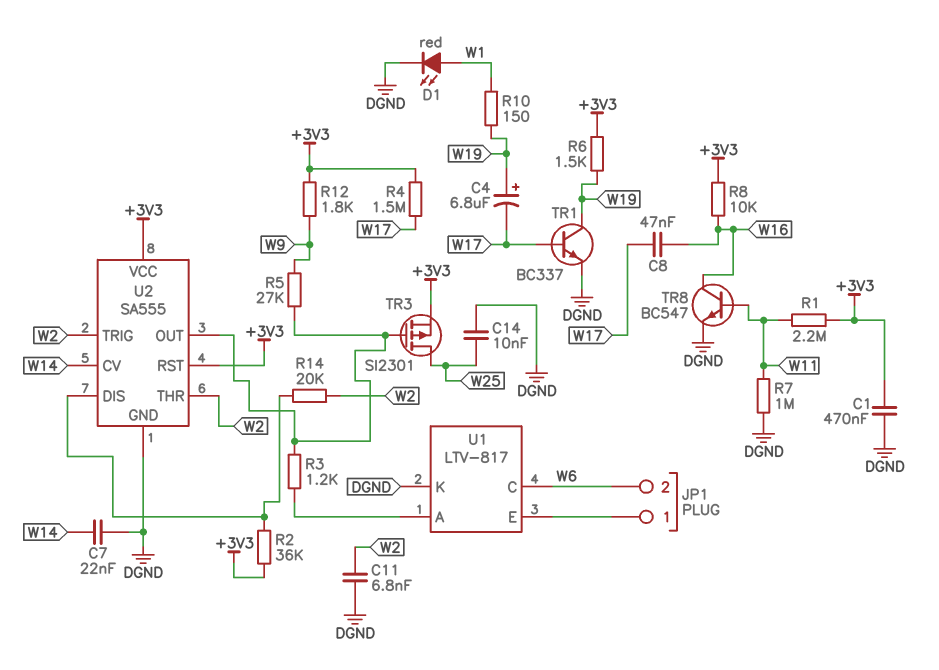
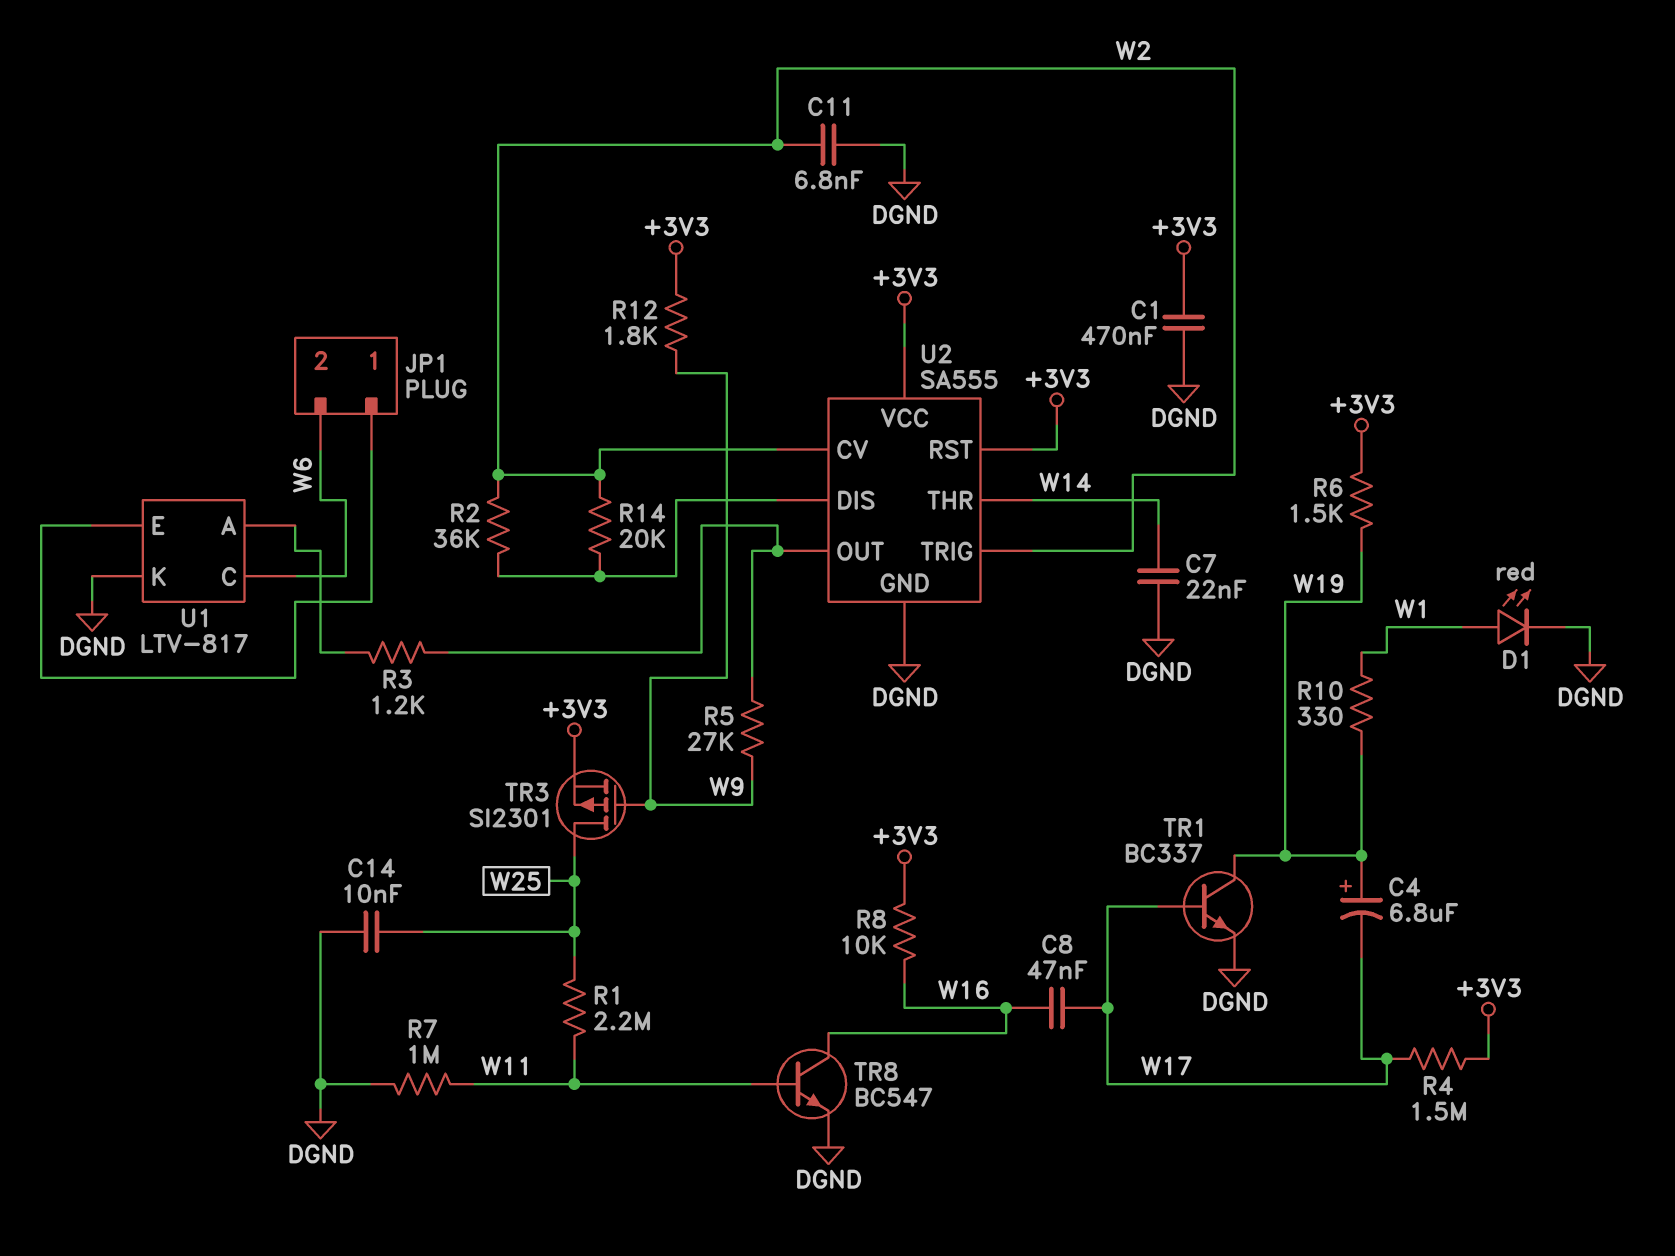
R1: 2.2M (+3V3, W11) -> 2.2M (W11, W25)
R2: 36k (+3V3, U2/DIS) -> 36k (U2/DIS, W2)
R10: 150 (W1, W19) -> 330 (W1, W19)
TR3: PMOS SI2301 (G U2/OUT, D W25, S +3V3) -> PMOS SI2301 (G W9, D W25, S +3V3)
U2 pin CV: W14 -> W2
U2 pin THR: W2 -> W14

